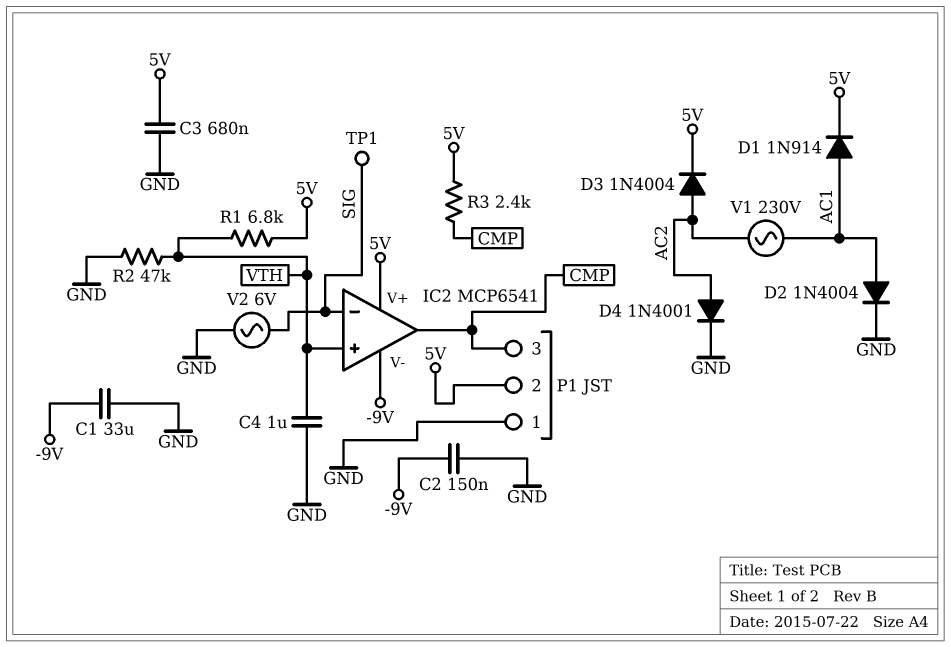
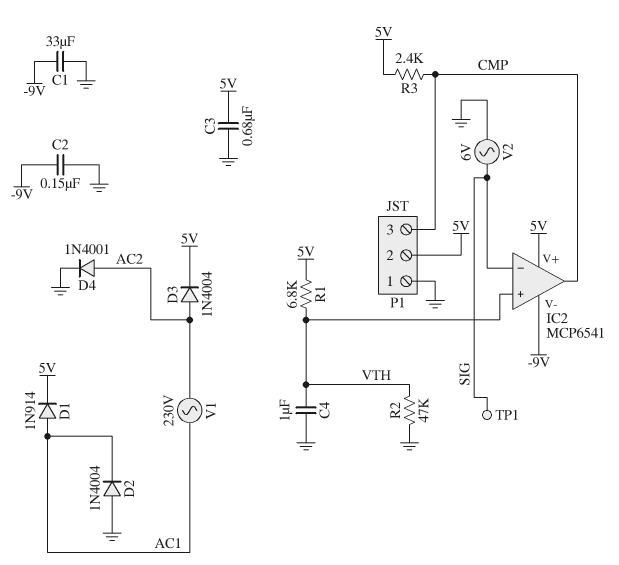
D2: diode 1N4004 (A AC1, K GND) -> diode 1N4004 (A GND, K AC1)

